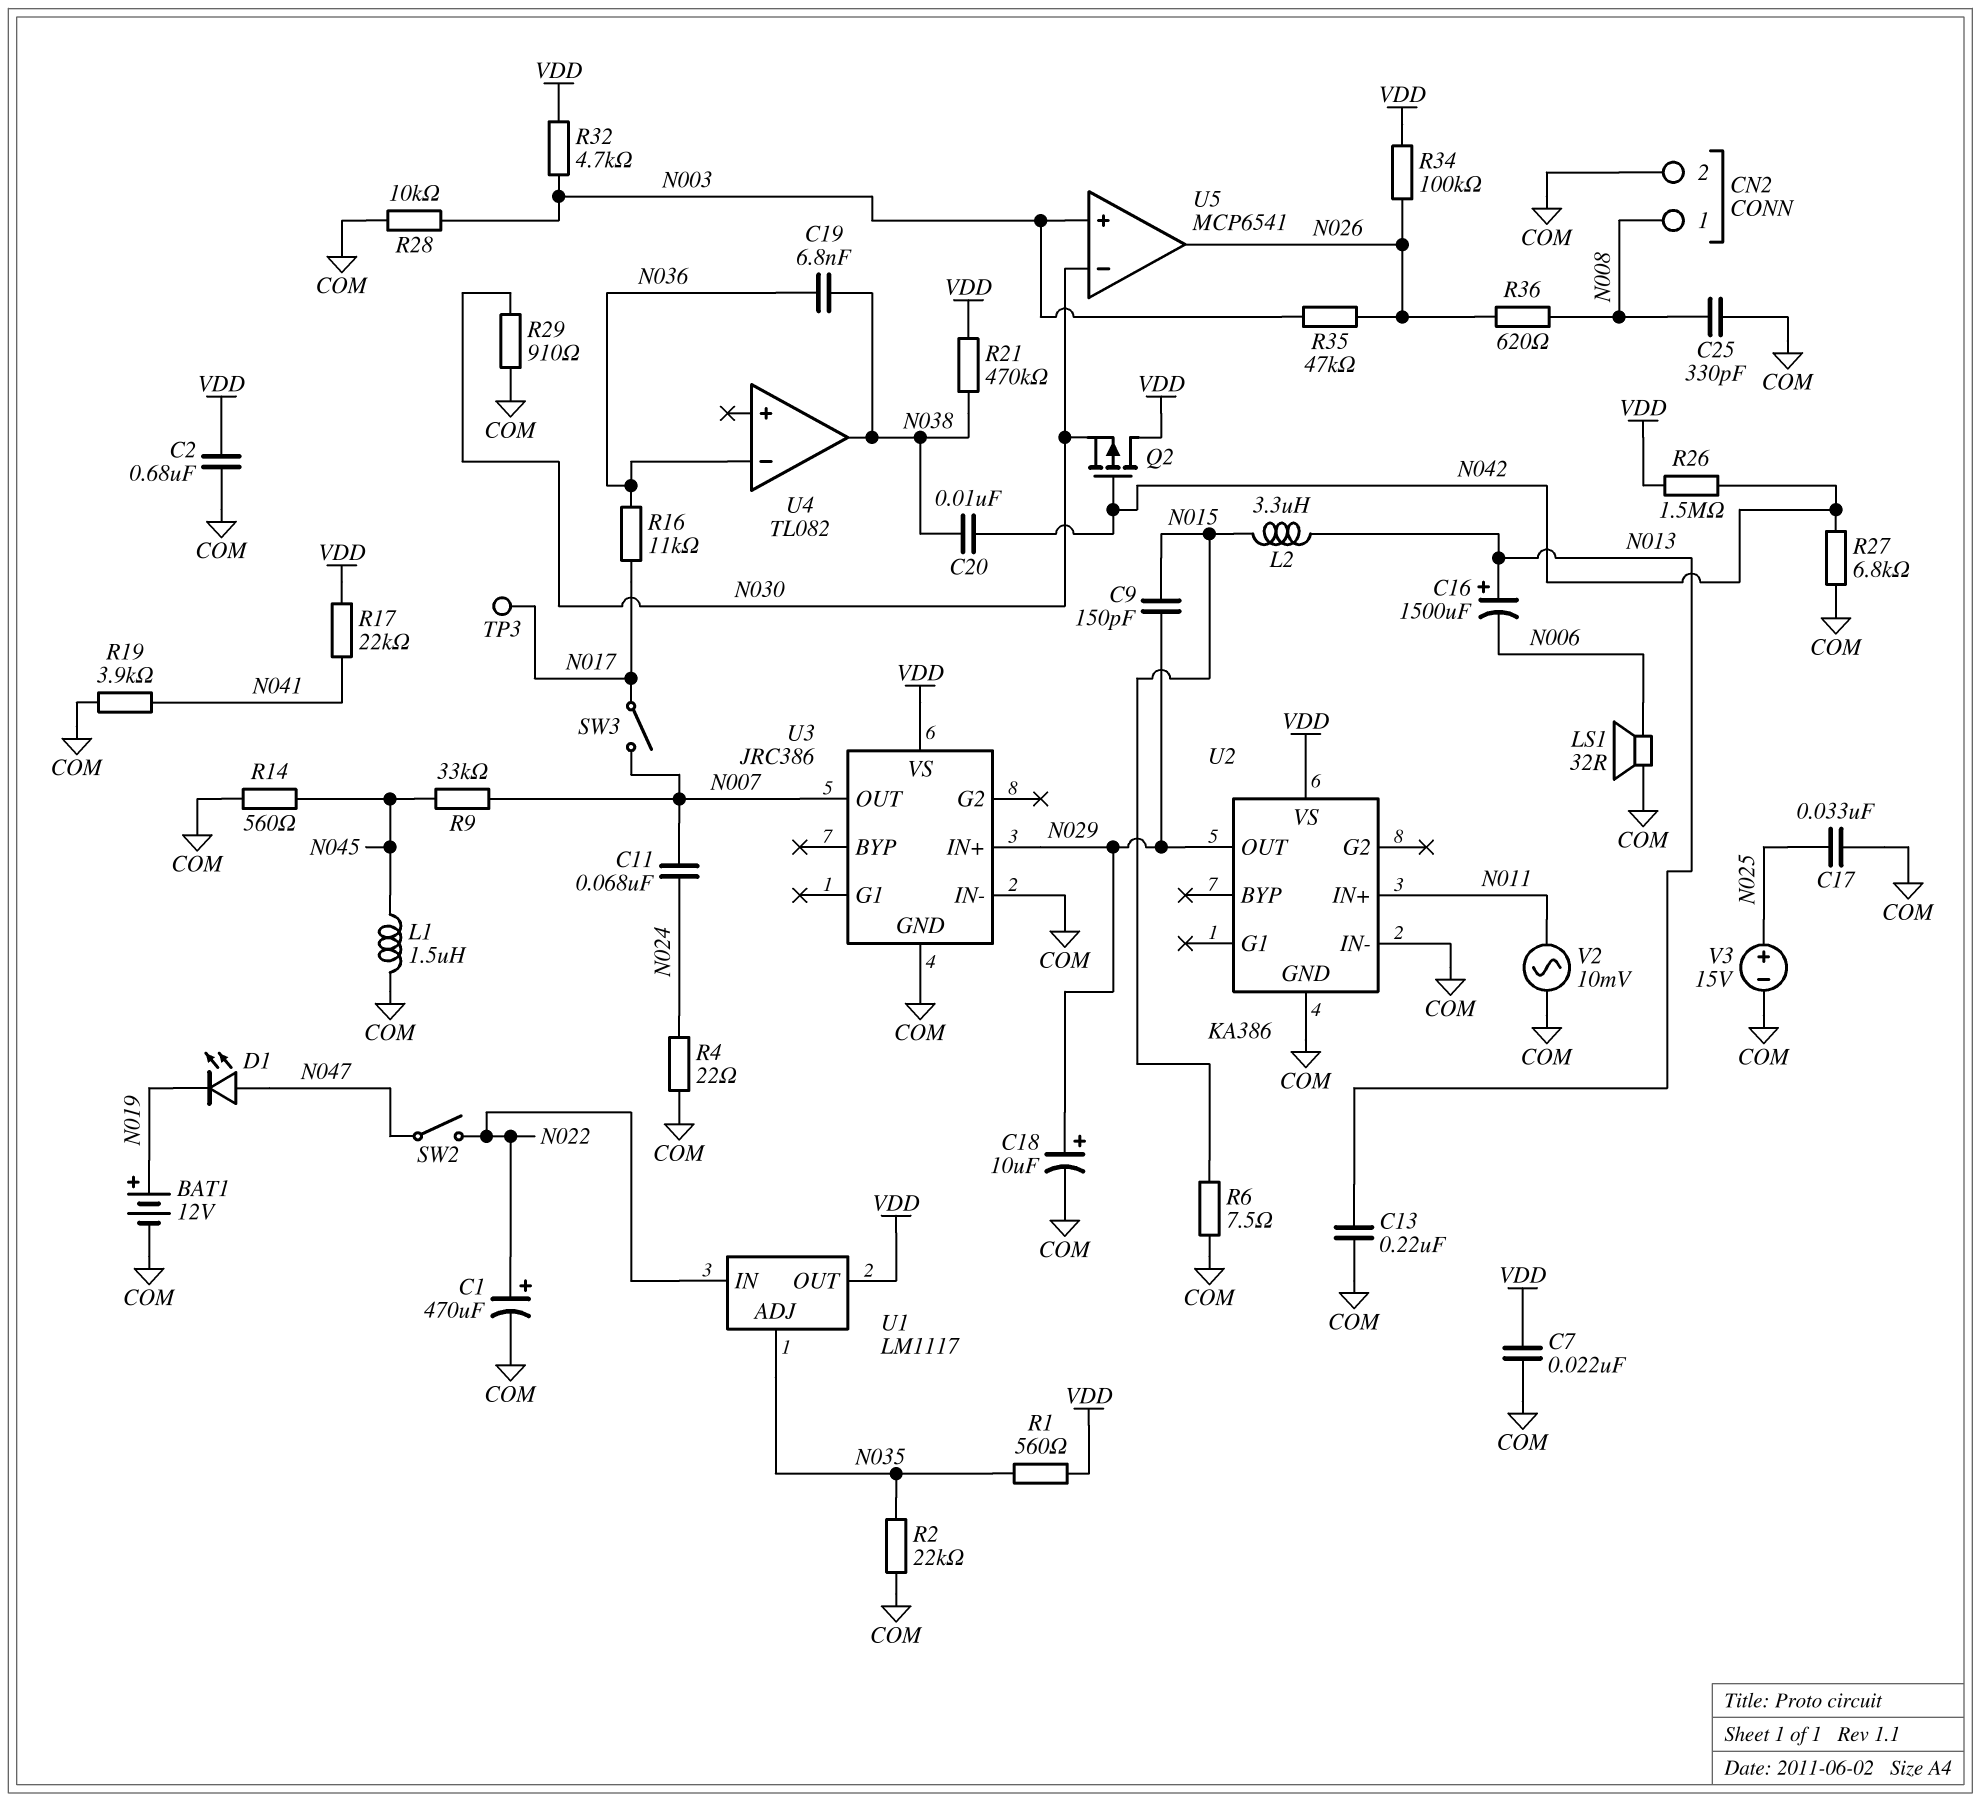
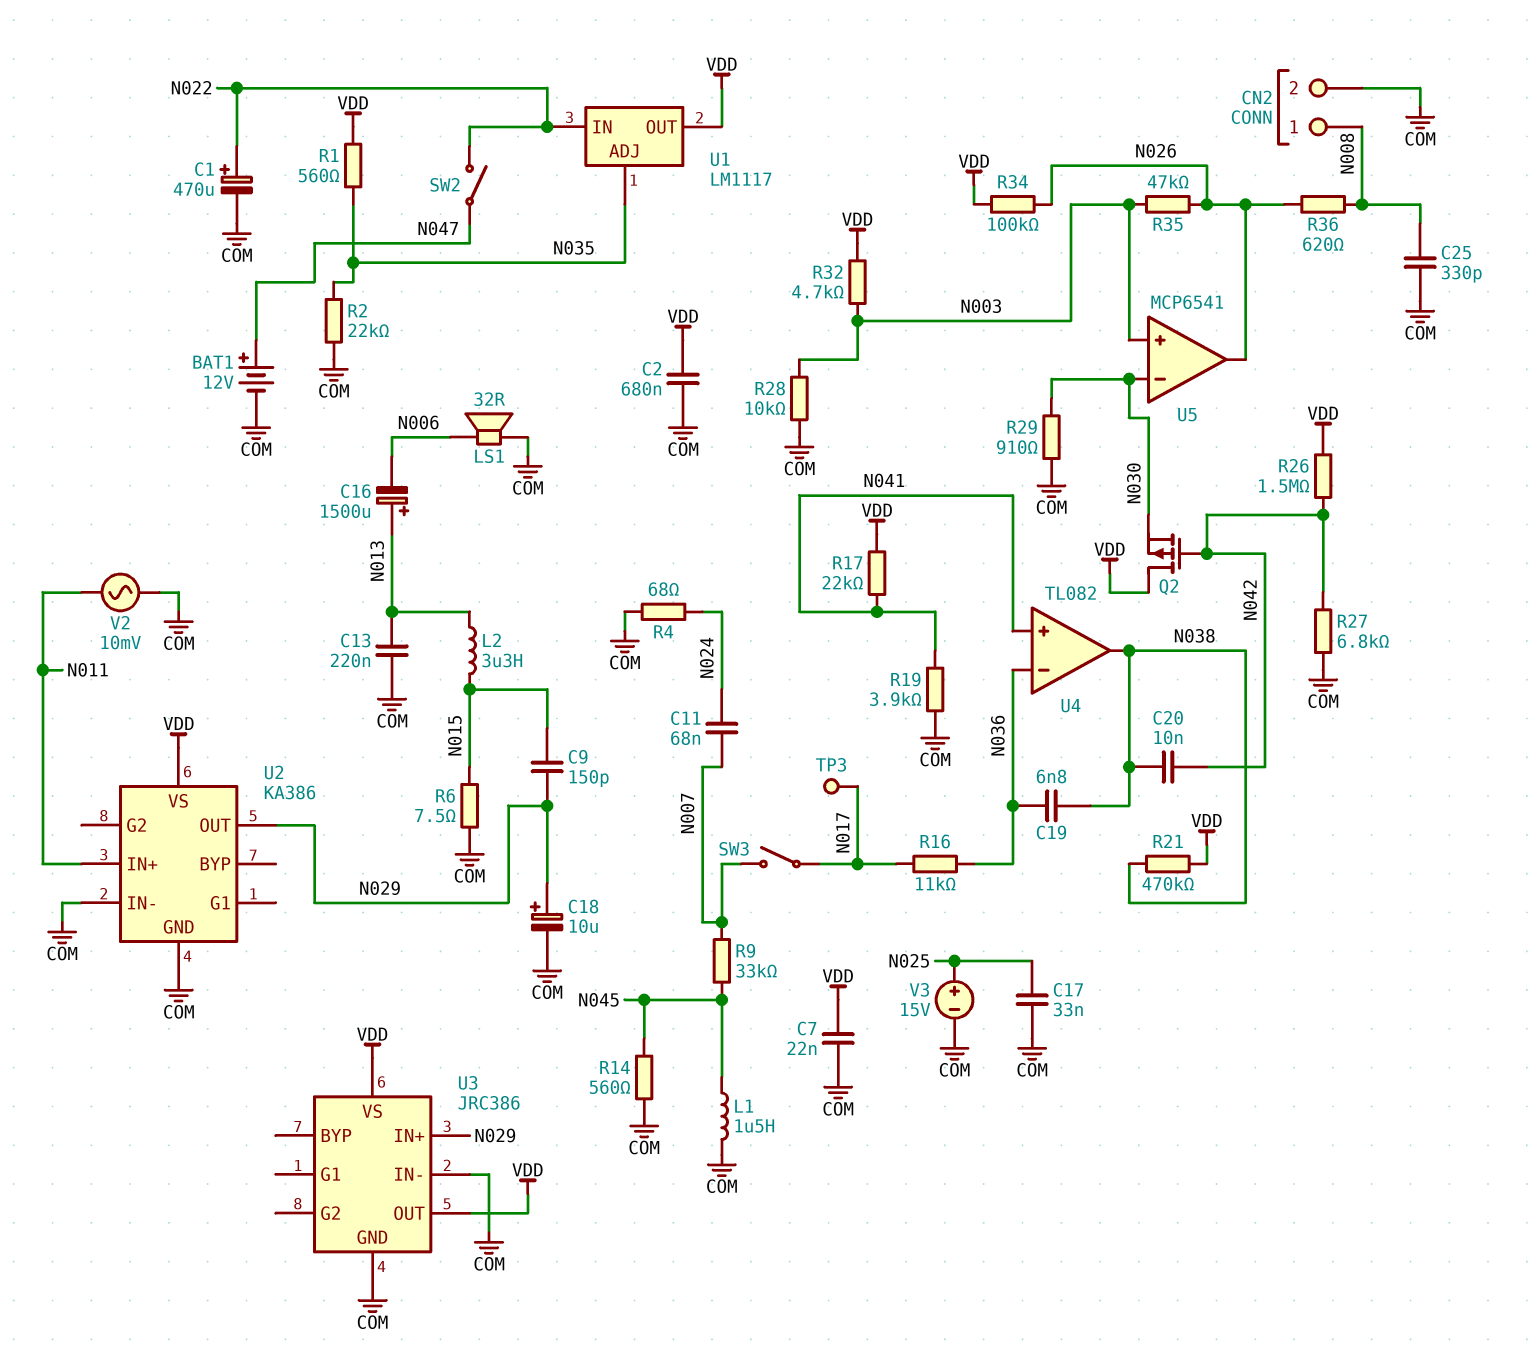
BAT1: 12V (plus N019, minus COM) -> 12V (plus N047, minus COM)
D1: LED (A N047, K N019) -> none
R4: 22 (COM, N024) -> 68 (COM, N024)
U3 pin OUT: N007 -> VDD
U4 pin in+: none -> N041

